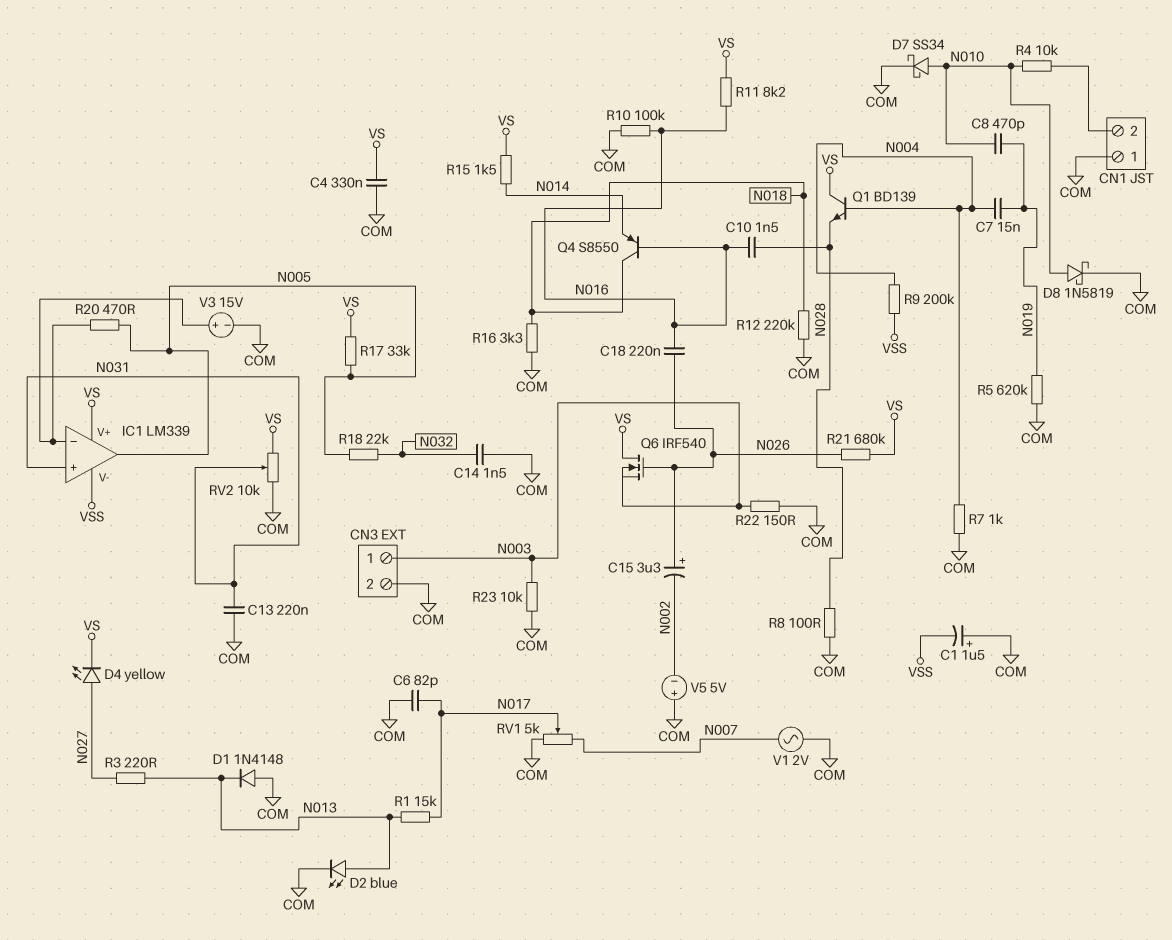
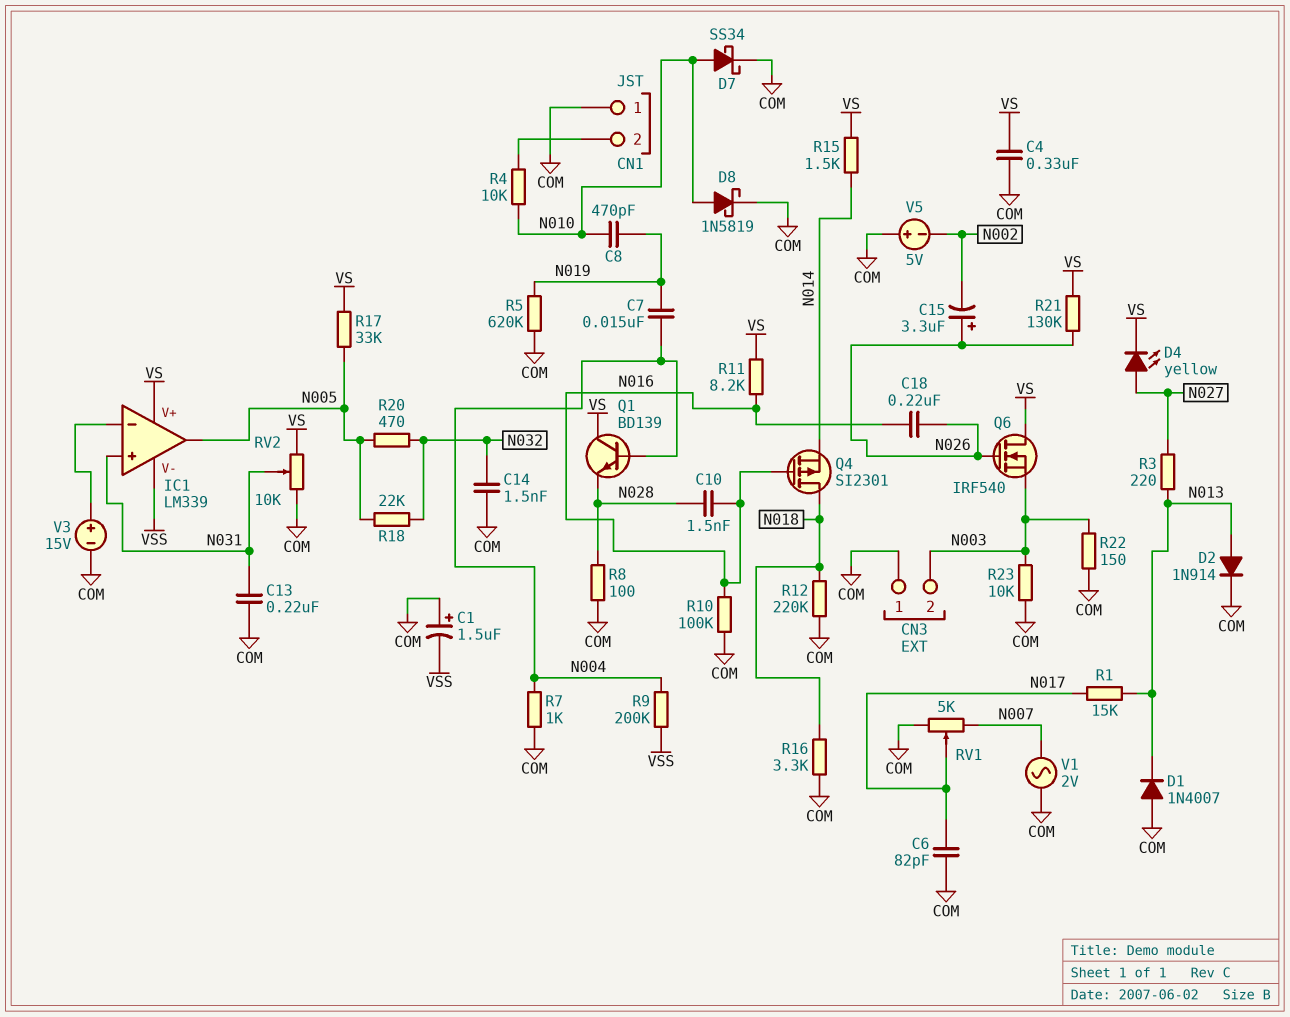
CN3 pin 1: N003 -> COM
CN3 pin 2: COM -> N003
D1: diode 1N4148 (A COM, K N013) -> diode 1N4007 (A COM, K N013)
D2: LED blue (A N013, K COM) -> diode 1N914 (A N013, K COM)
Q4: PNP S8550 (B N016, C N018, E N014) -> PMOS SI2301 (G N016, D N018, S N014)
R20: 470 (IC1/in-, N005) -> 470 (N005, N032)
R21: 680k (N026, VS) -> 130k (N026, VS)

